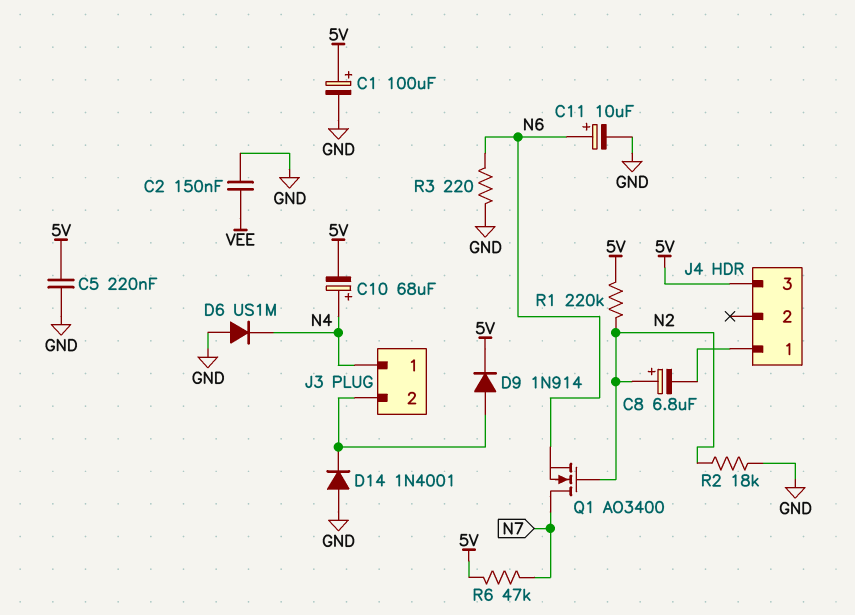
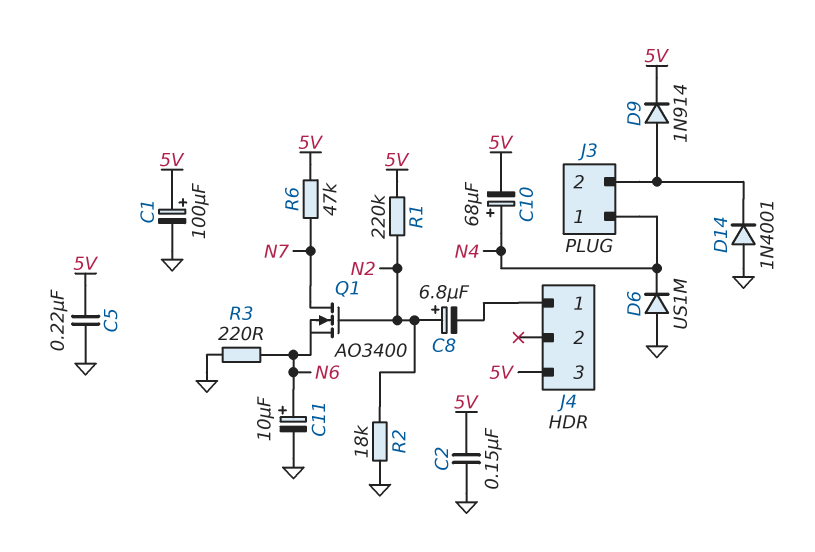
C2: 150nF (GND, VEE) -> 150nF (5V, GND)

